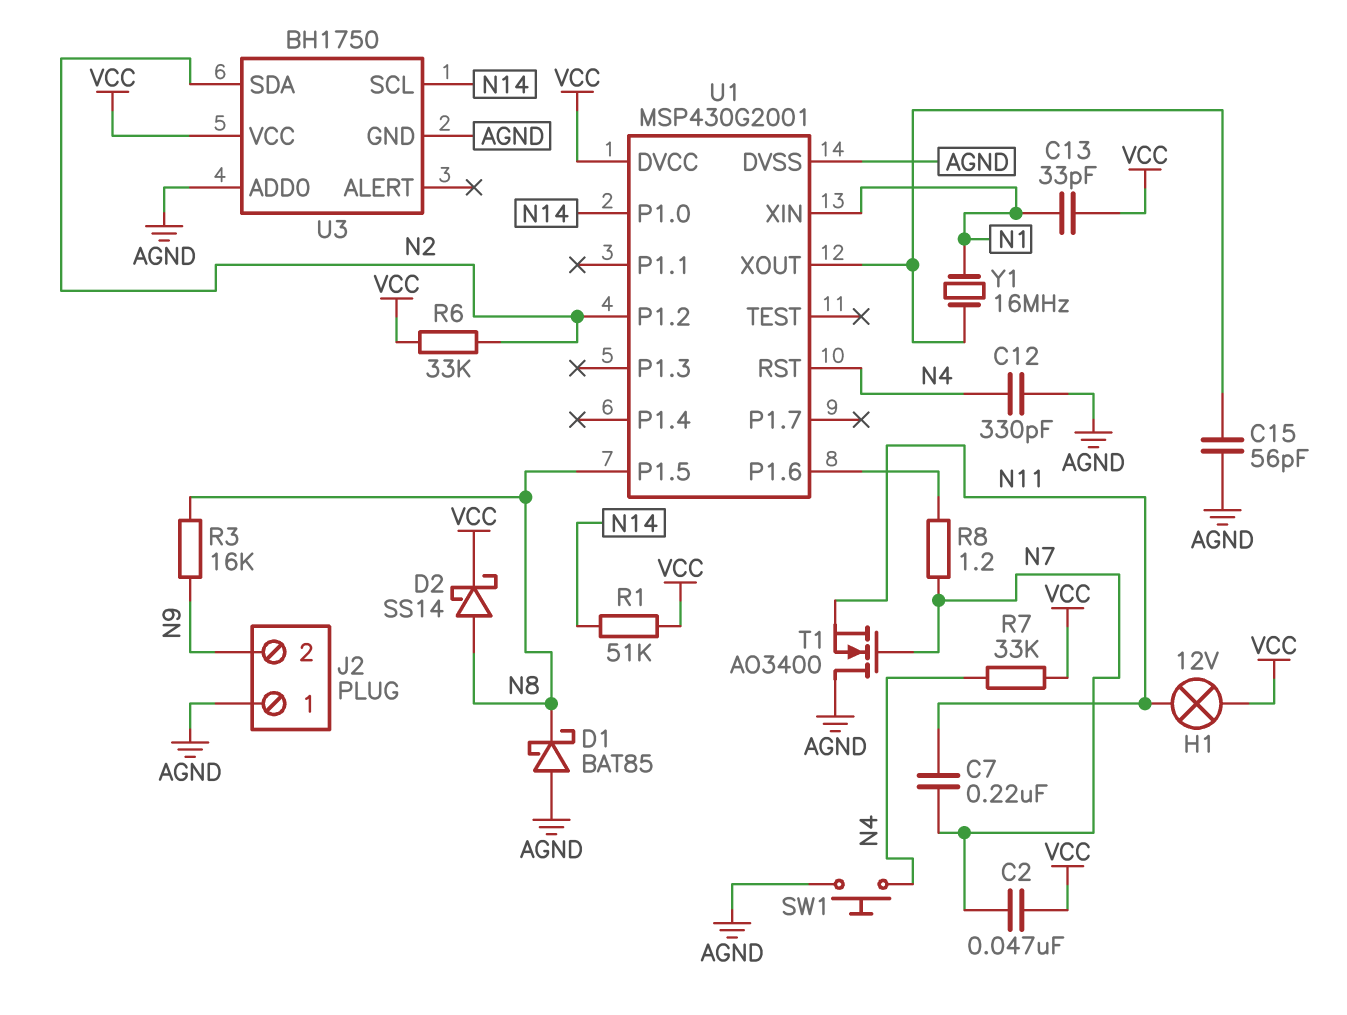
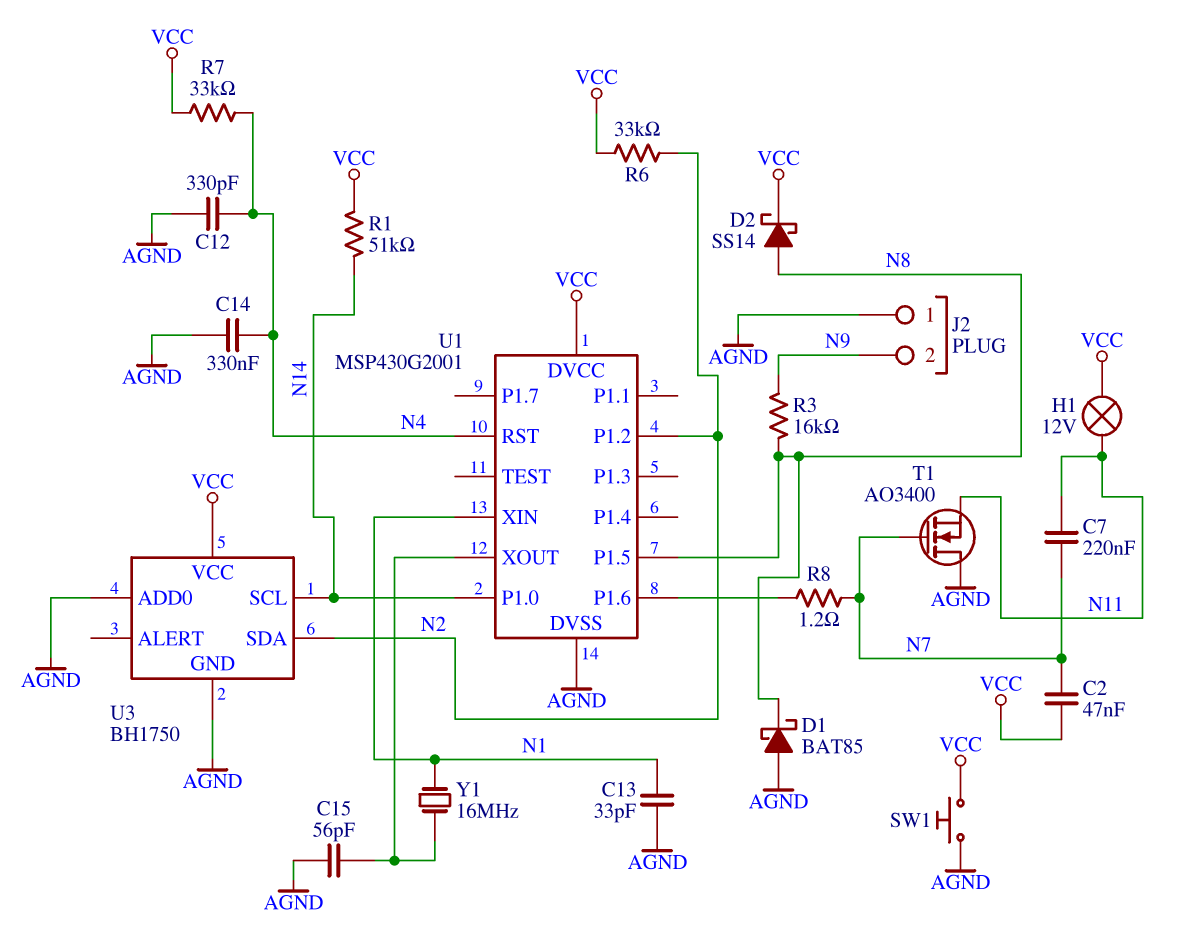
C13: 33pF (N1, VCC) -> 33pF (AGND, N1)
C14: none -> 330nF (AGND, N4)
SW1: button (AGND, N4) -> button (AGND, VCC)

